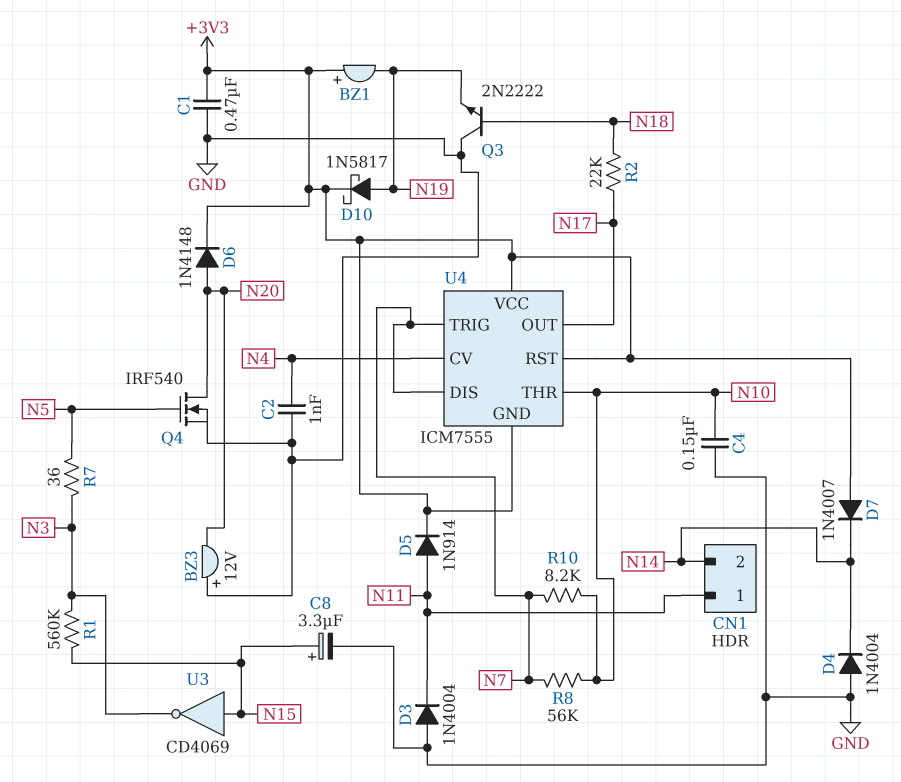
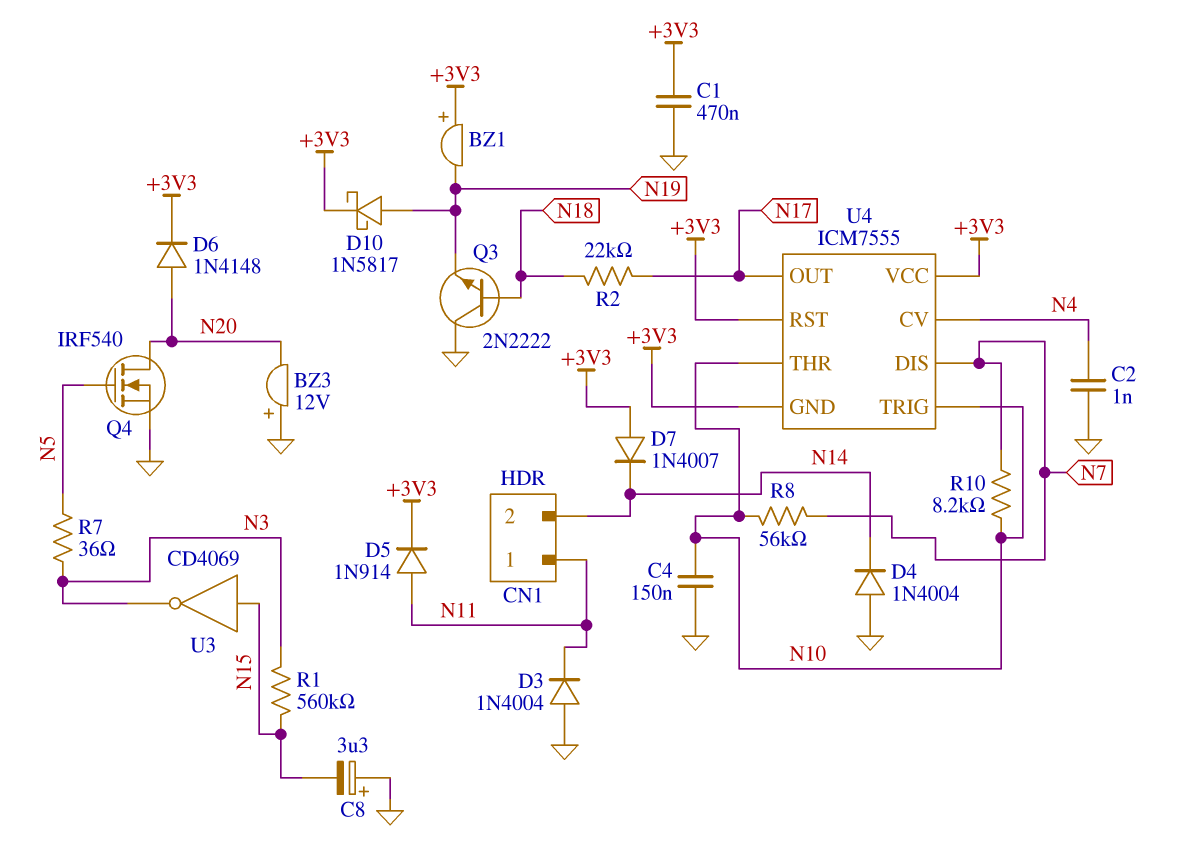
C8: 3.3uF (plus N15, minus GND) -> 3.3uF (plus GND, minus N15)
U4 pin TRIG: N7 -> N10

